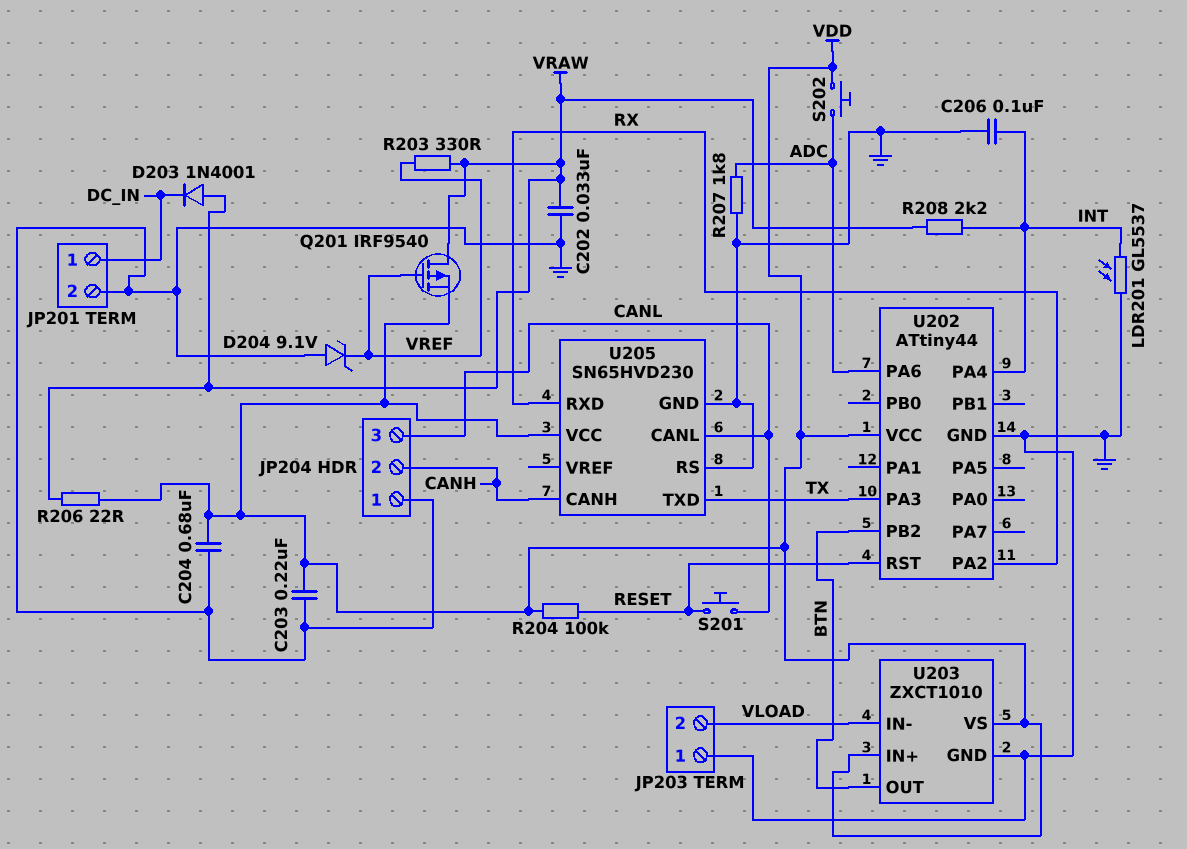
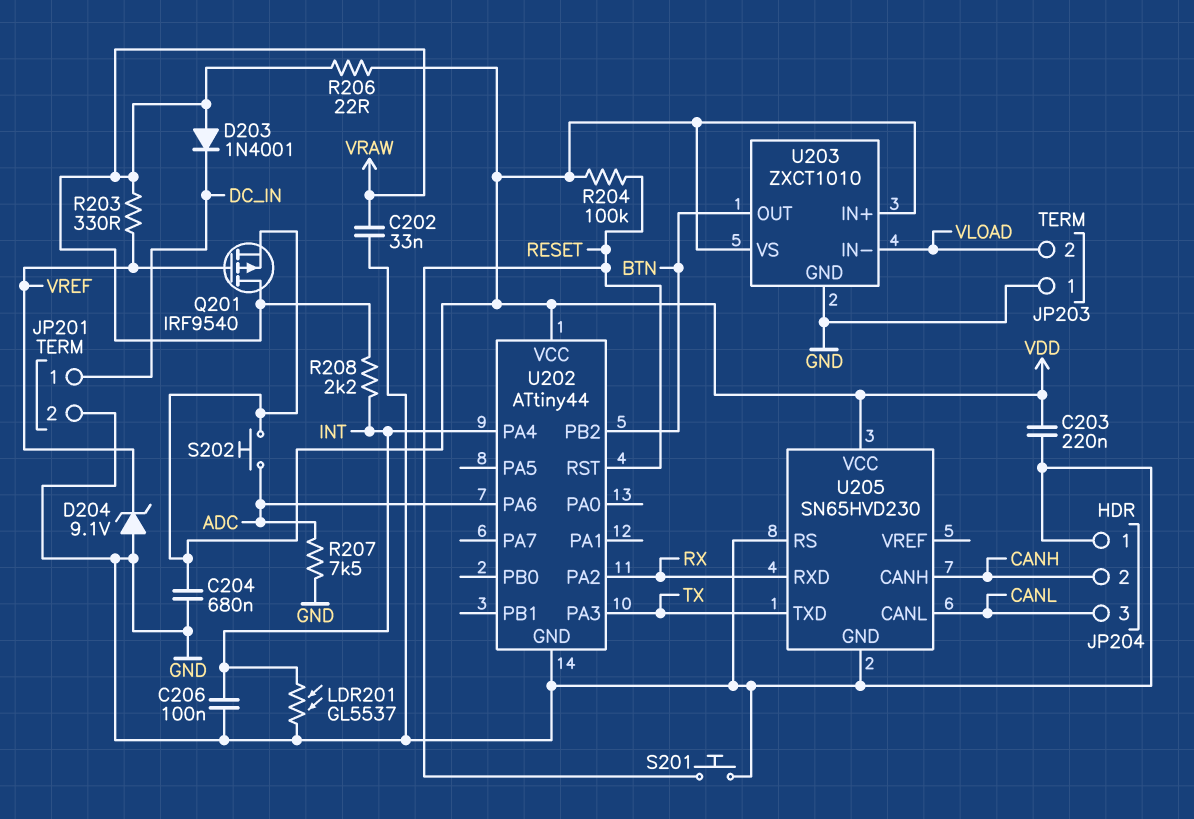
R207: 1.8k (ADC, GND) -> 7.5k (ADC, GND)
S201: button (CANL, RESET) -> button (GND, RESET)

